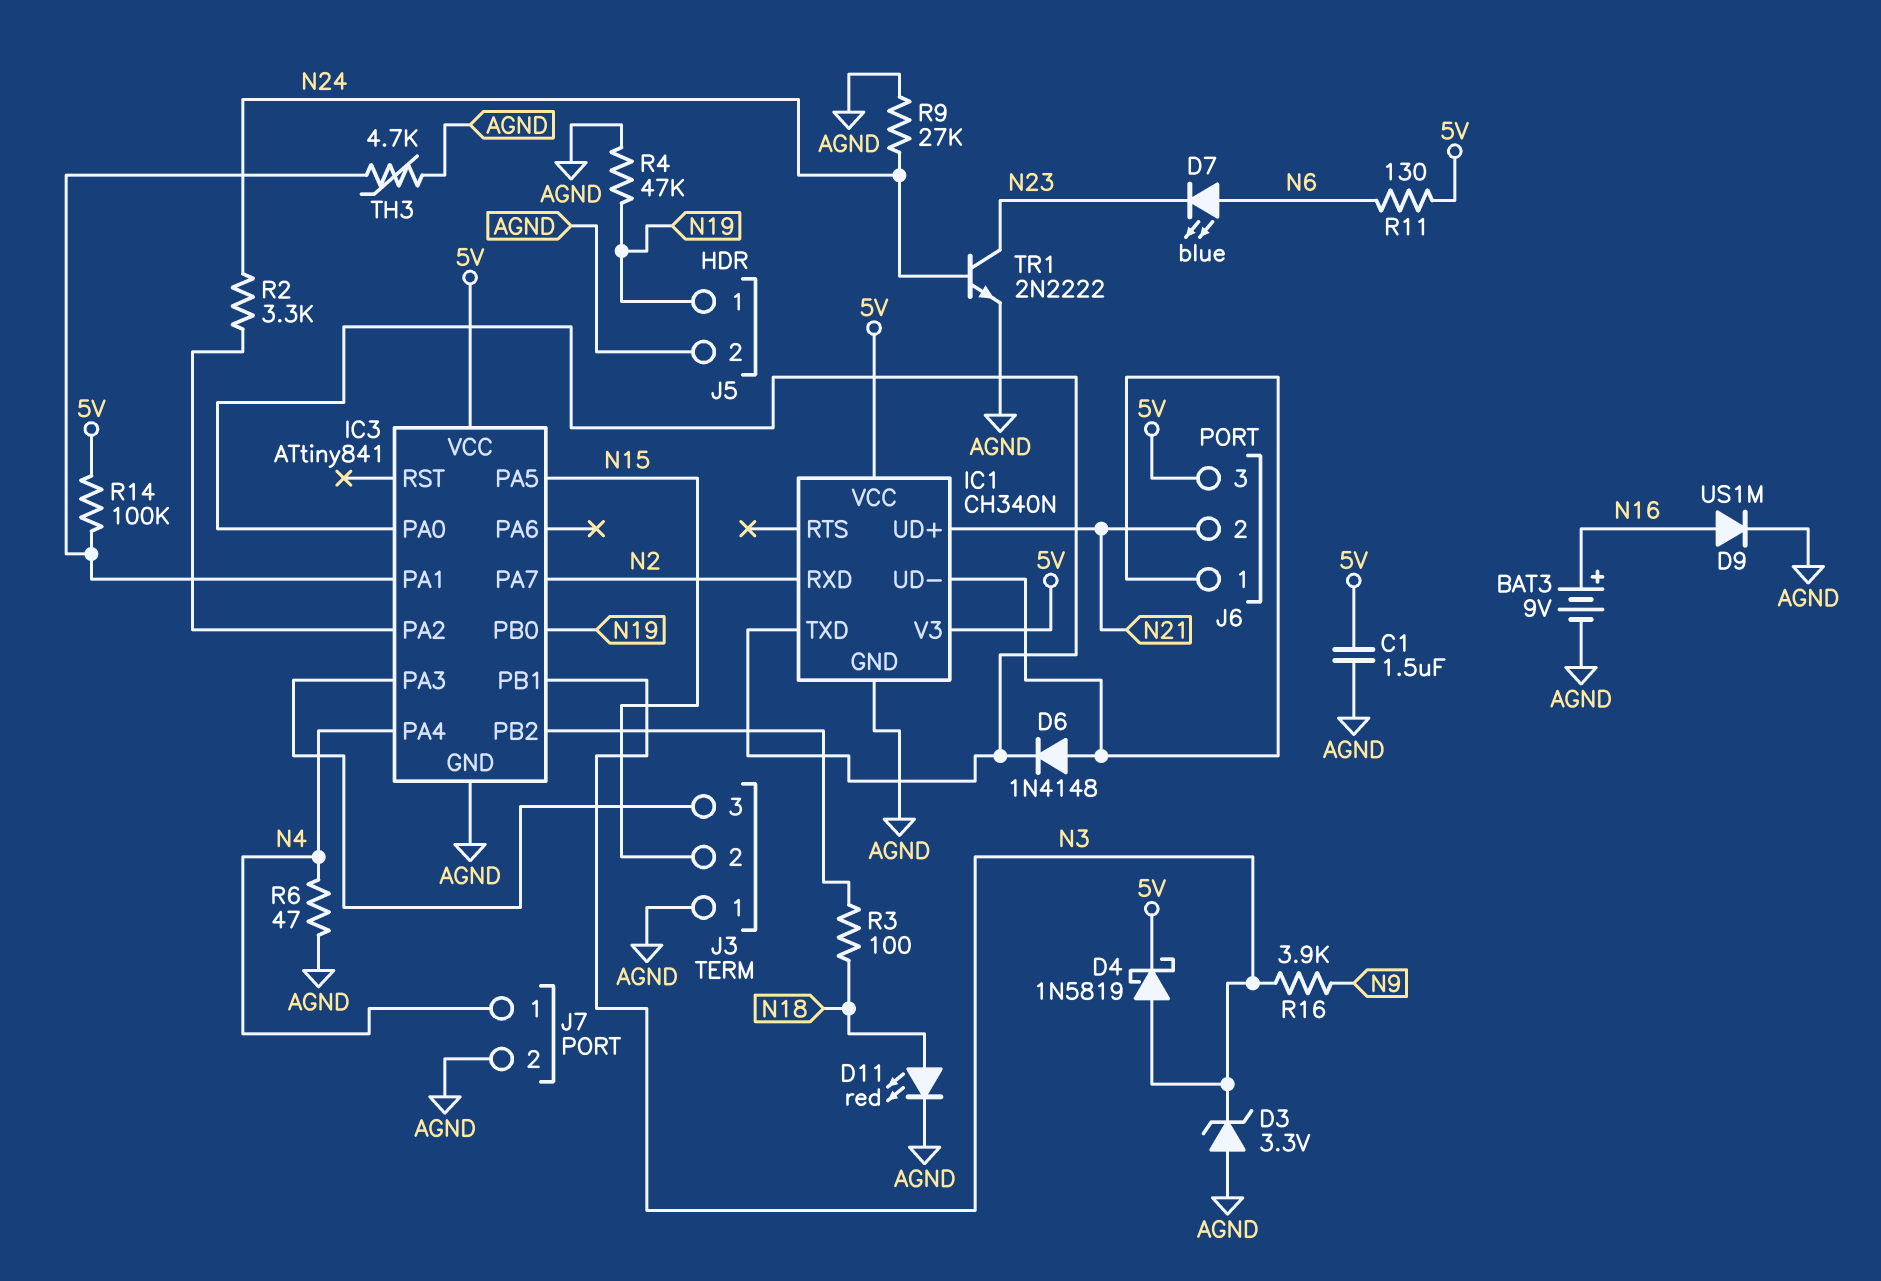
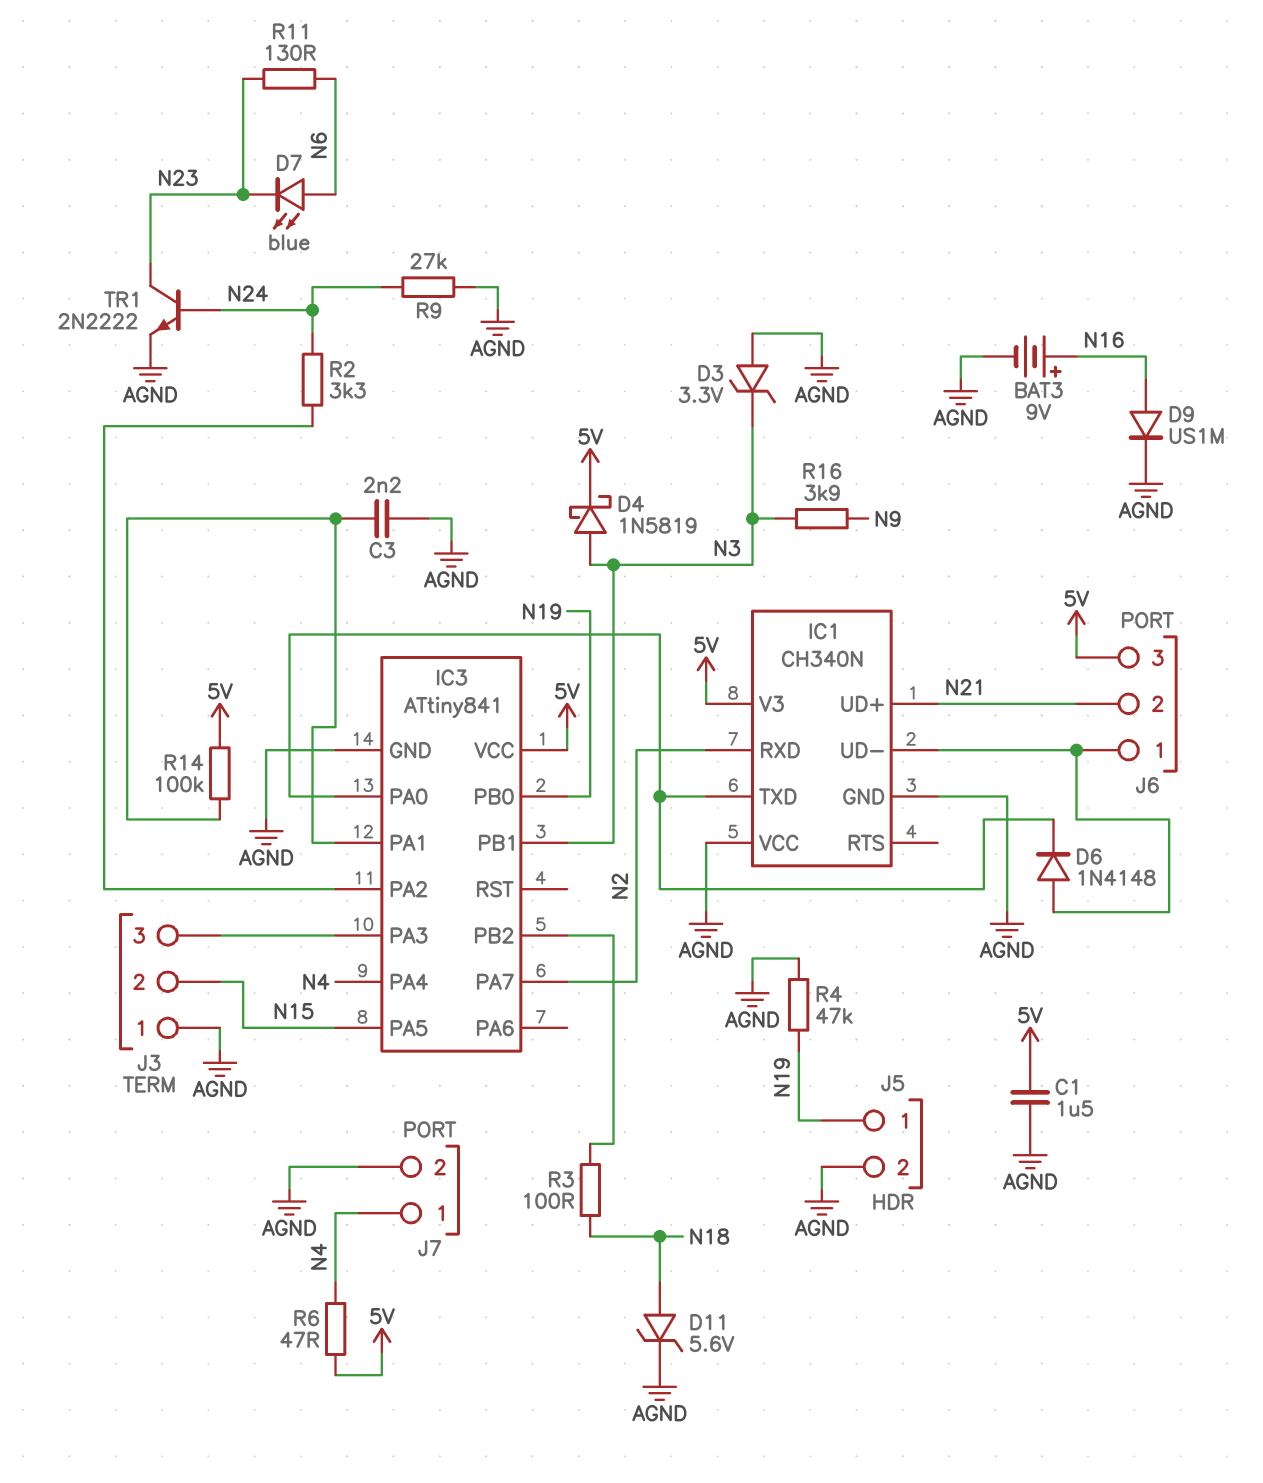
C3: none -> 2.2nF (AGND, IC3/PA1)
D11: LED red (A N18, K AGND) -> zener 5.6V (A N18, K AGND)
IC1 pin VCC: 5V -> AGND
R6: 47 (AGND, N4) -> 47 (5V, N4)
R11: 130 (5V, N6) -> 130 (N6, N23)
TH3: 4.7k (AGND, IC3/PA1) -> none

